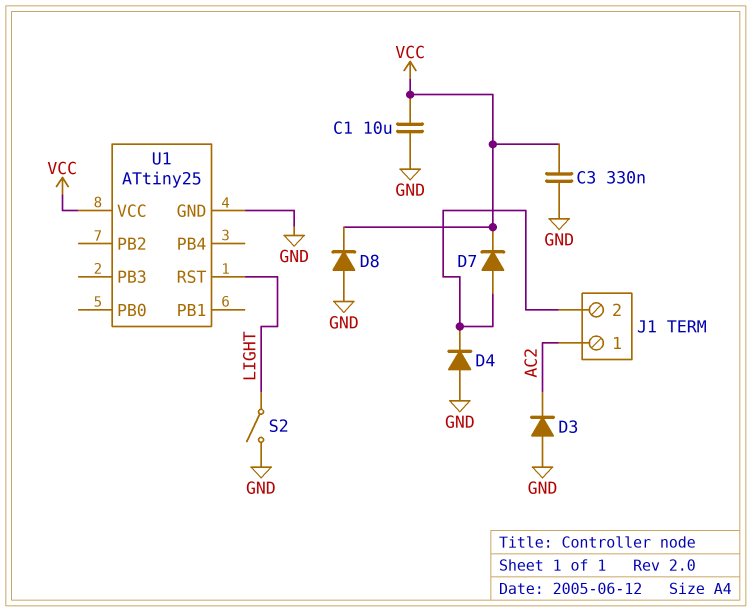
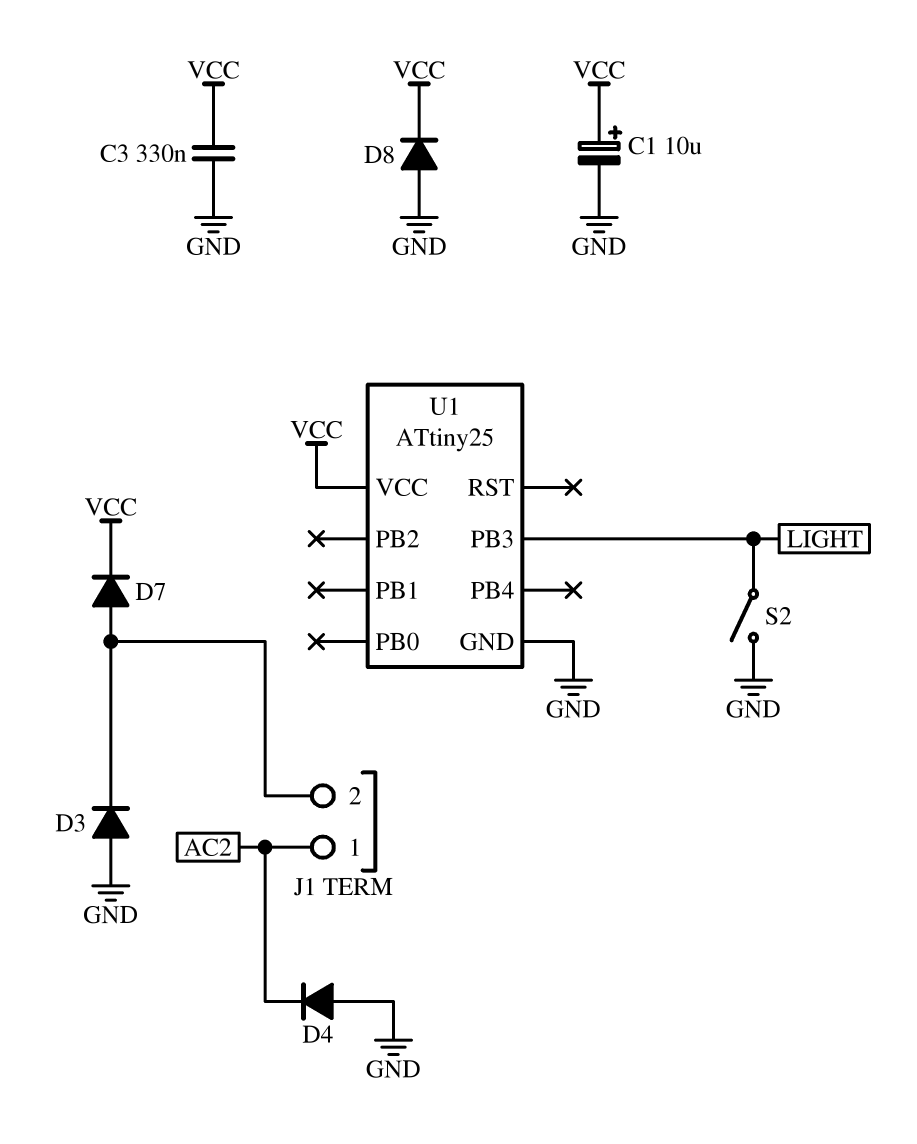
C1: 10uF (GND, VCC) -> 10uF (plus VCC, minus GND)
D3: diode (A GND, K AC2) -> diode (A GND, K J1/2)
D4: diode (A GND, K J1/2) -> diode (A GND, K AC2)
U1 pin PB3: none -> LIGHT
U1 pin RST: LIGHT -> none

